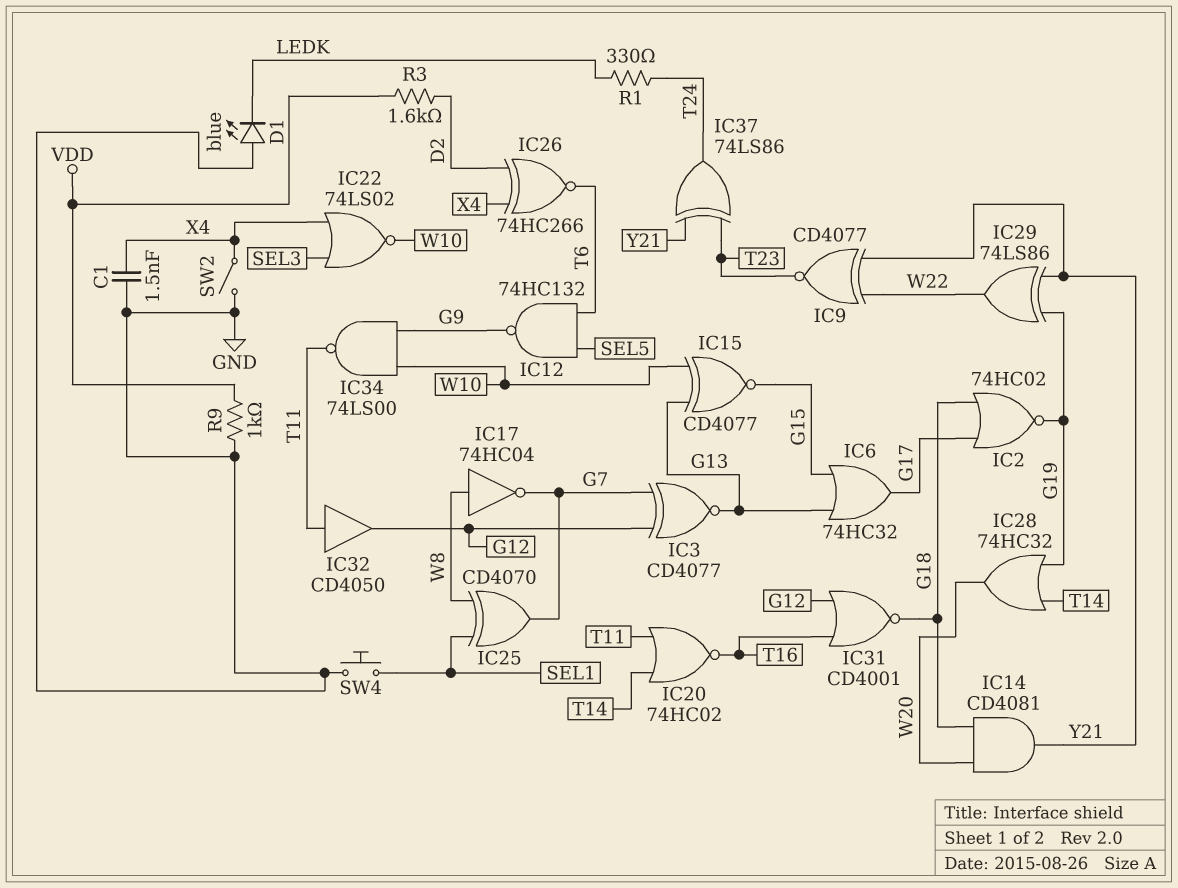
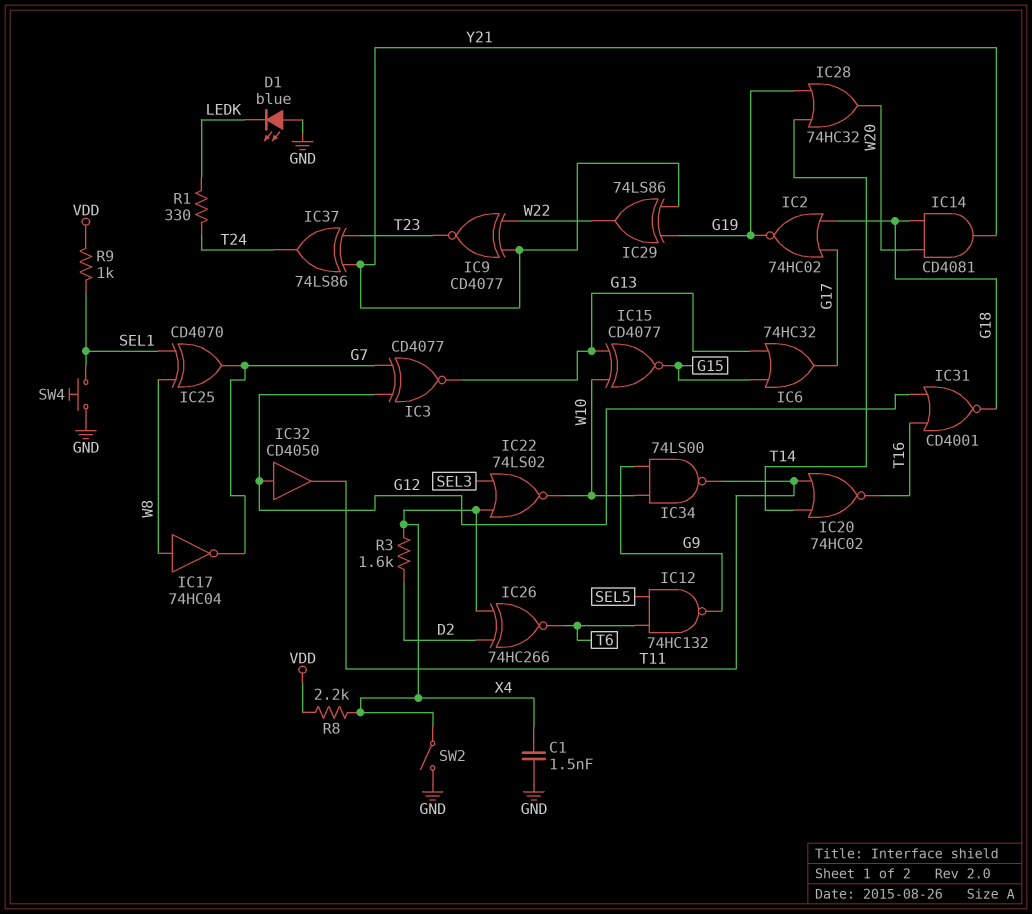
IC32: buffer CD4050 (in T11, out G12) -> buffer CD4050 (in G12, out T11)
R3: 1.6k (D2, VDD) -> 1.6k (D2, X4)
R8: none -> 2.2k (VDD, X4)
R9: 1k (GND, VDD) -> 1k (SEL1, VDD)

